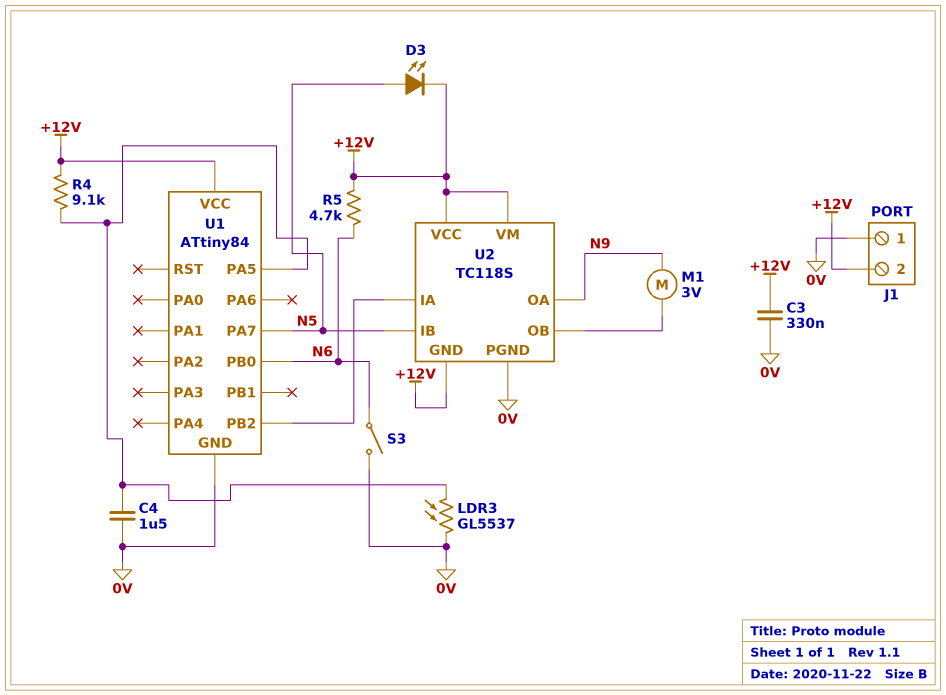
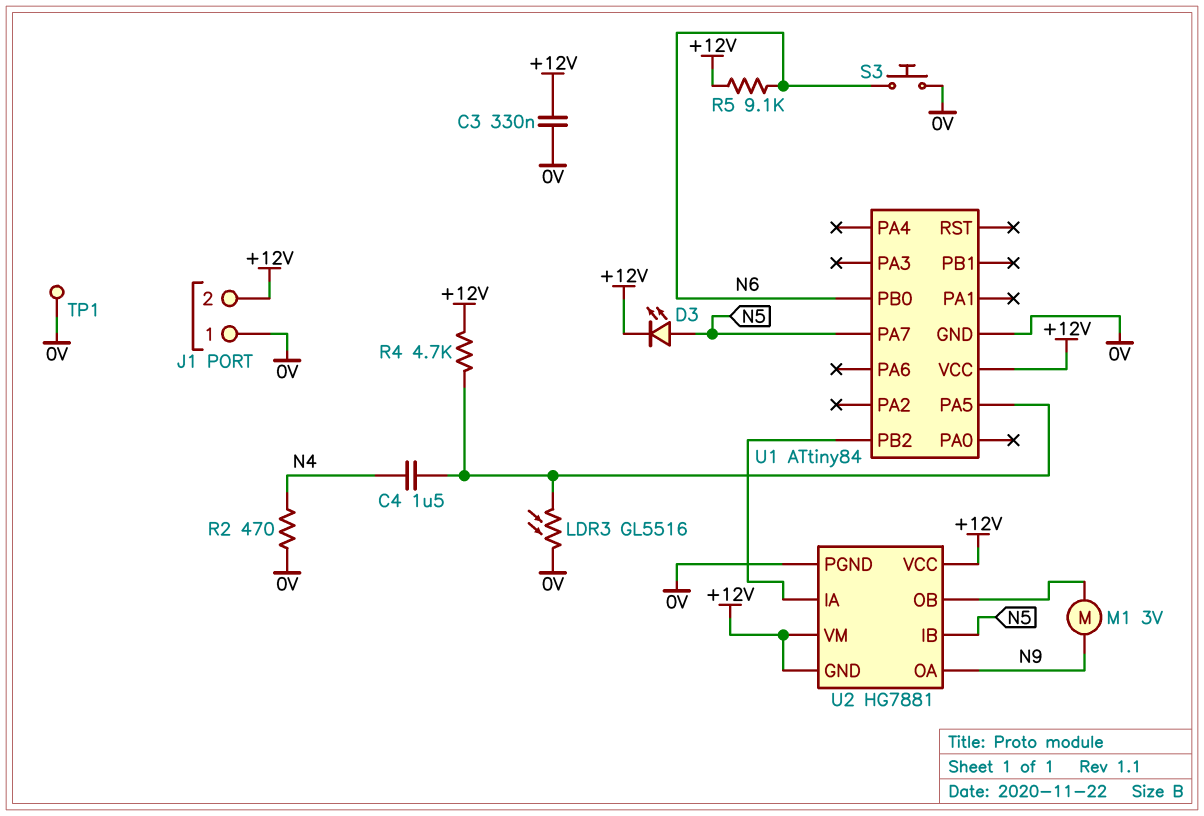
C4: 1.5uF (0V, U1/PA5) -> 1.5uF (N4, U1/PA5)
LDR3: GL5537 (0V, U1/PA5) -> GL5516 (0V, U1/PA5)
R2: none -> 470 (0V, N4)
R4: 9.1k (+12V, U1/PA5) -> 4.7k (+12V, U1/PA5)
R5: 4.7k (+12V, N6) -> 9.1k (+12V, N6)
S3: switch (0V, N6) -> button (0V, N6)
TP1: none -> test point (0V)
U2: TC118S -> HG7881

